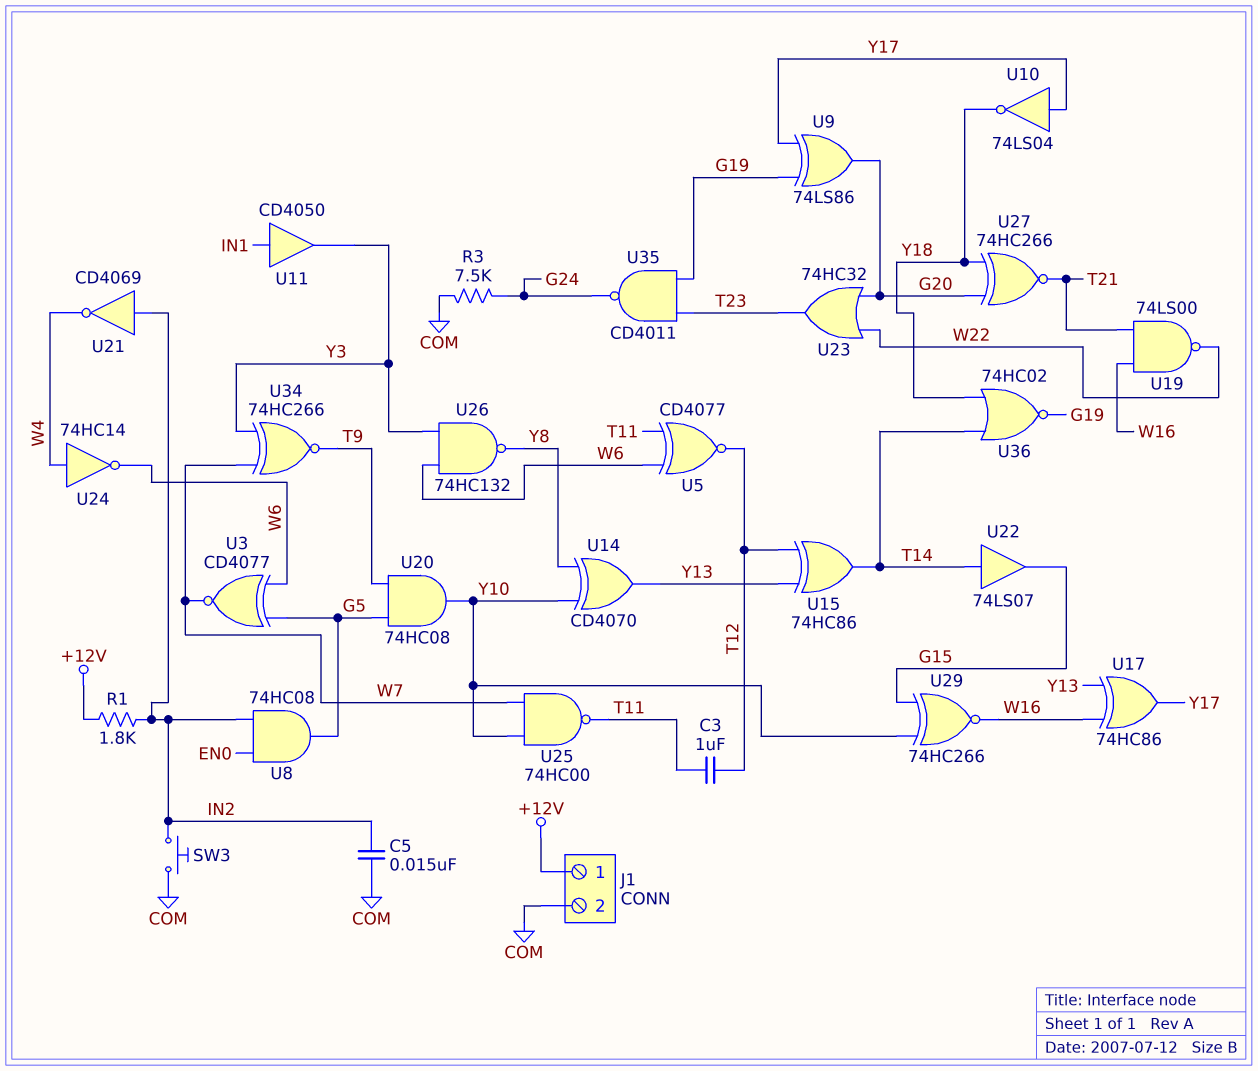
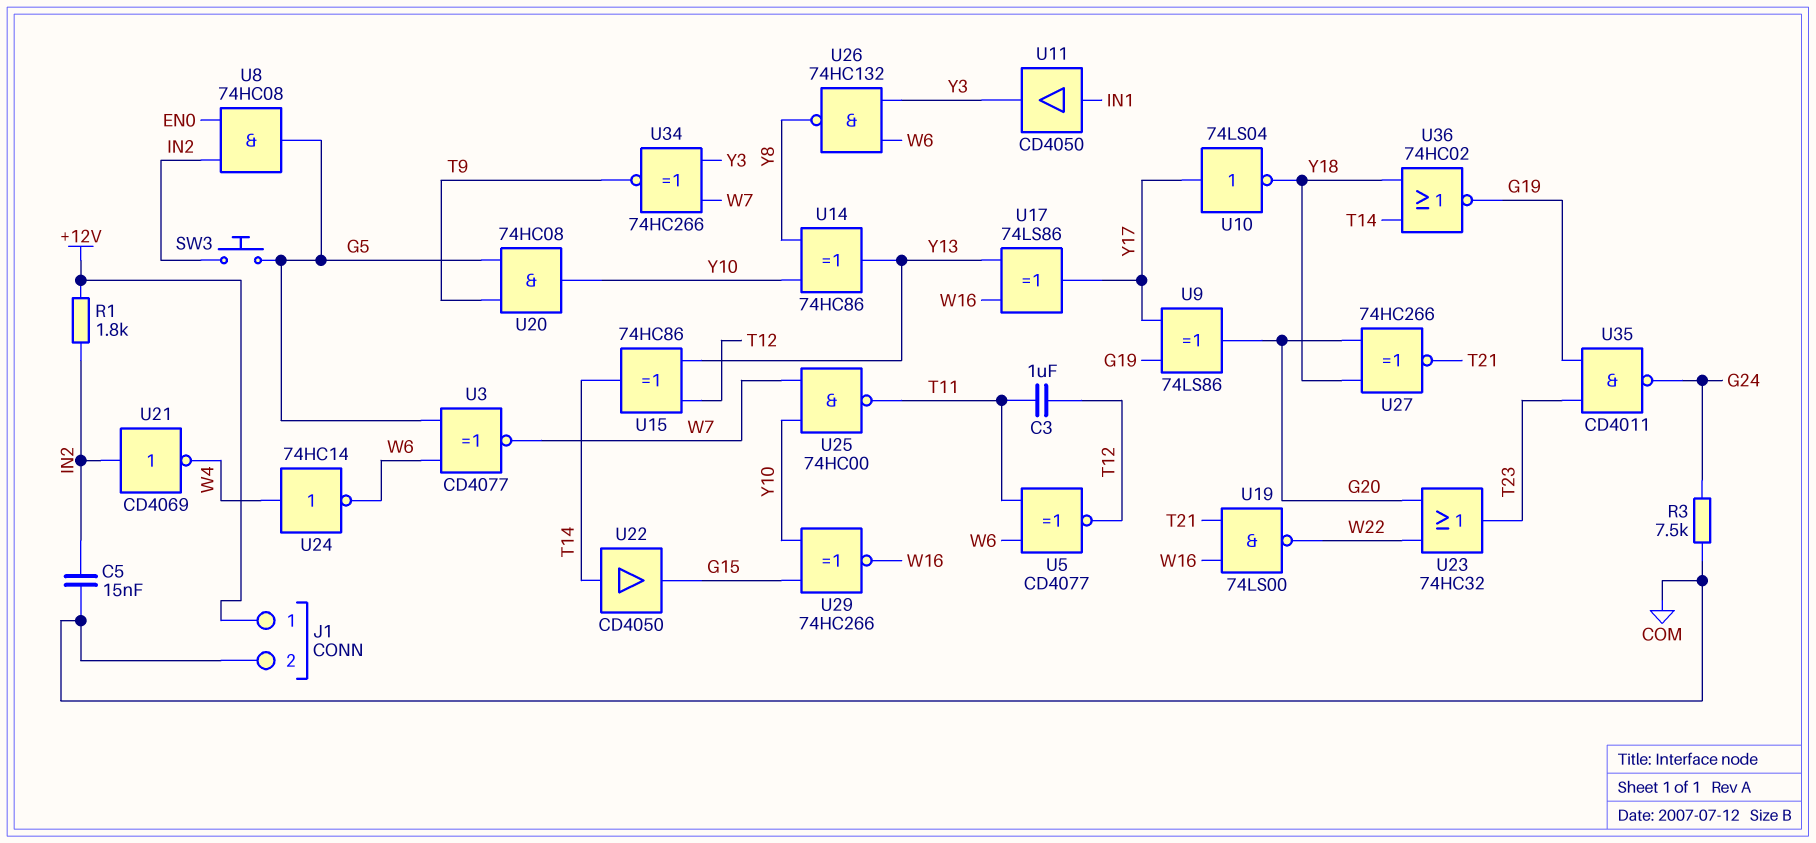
SW3: button (COM, IN2) -> button (G5, IN2)
U14: XOR CD4070 (in Y8, in Y10, out Y13) -> XOR 74HC86 (in Y8, in Y10, out Y13)
U17: XOR 74HC86 (in W16, in Y13, out Y17) -> XOR 74LS86 (in W16, in Y13, out Y17)
U22: buffer 74LS07 (in T14, out G15) -> buffer CD4050 (in T14, out G15)

